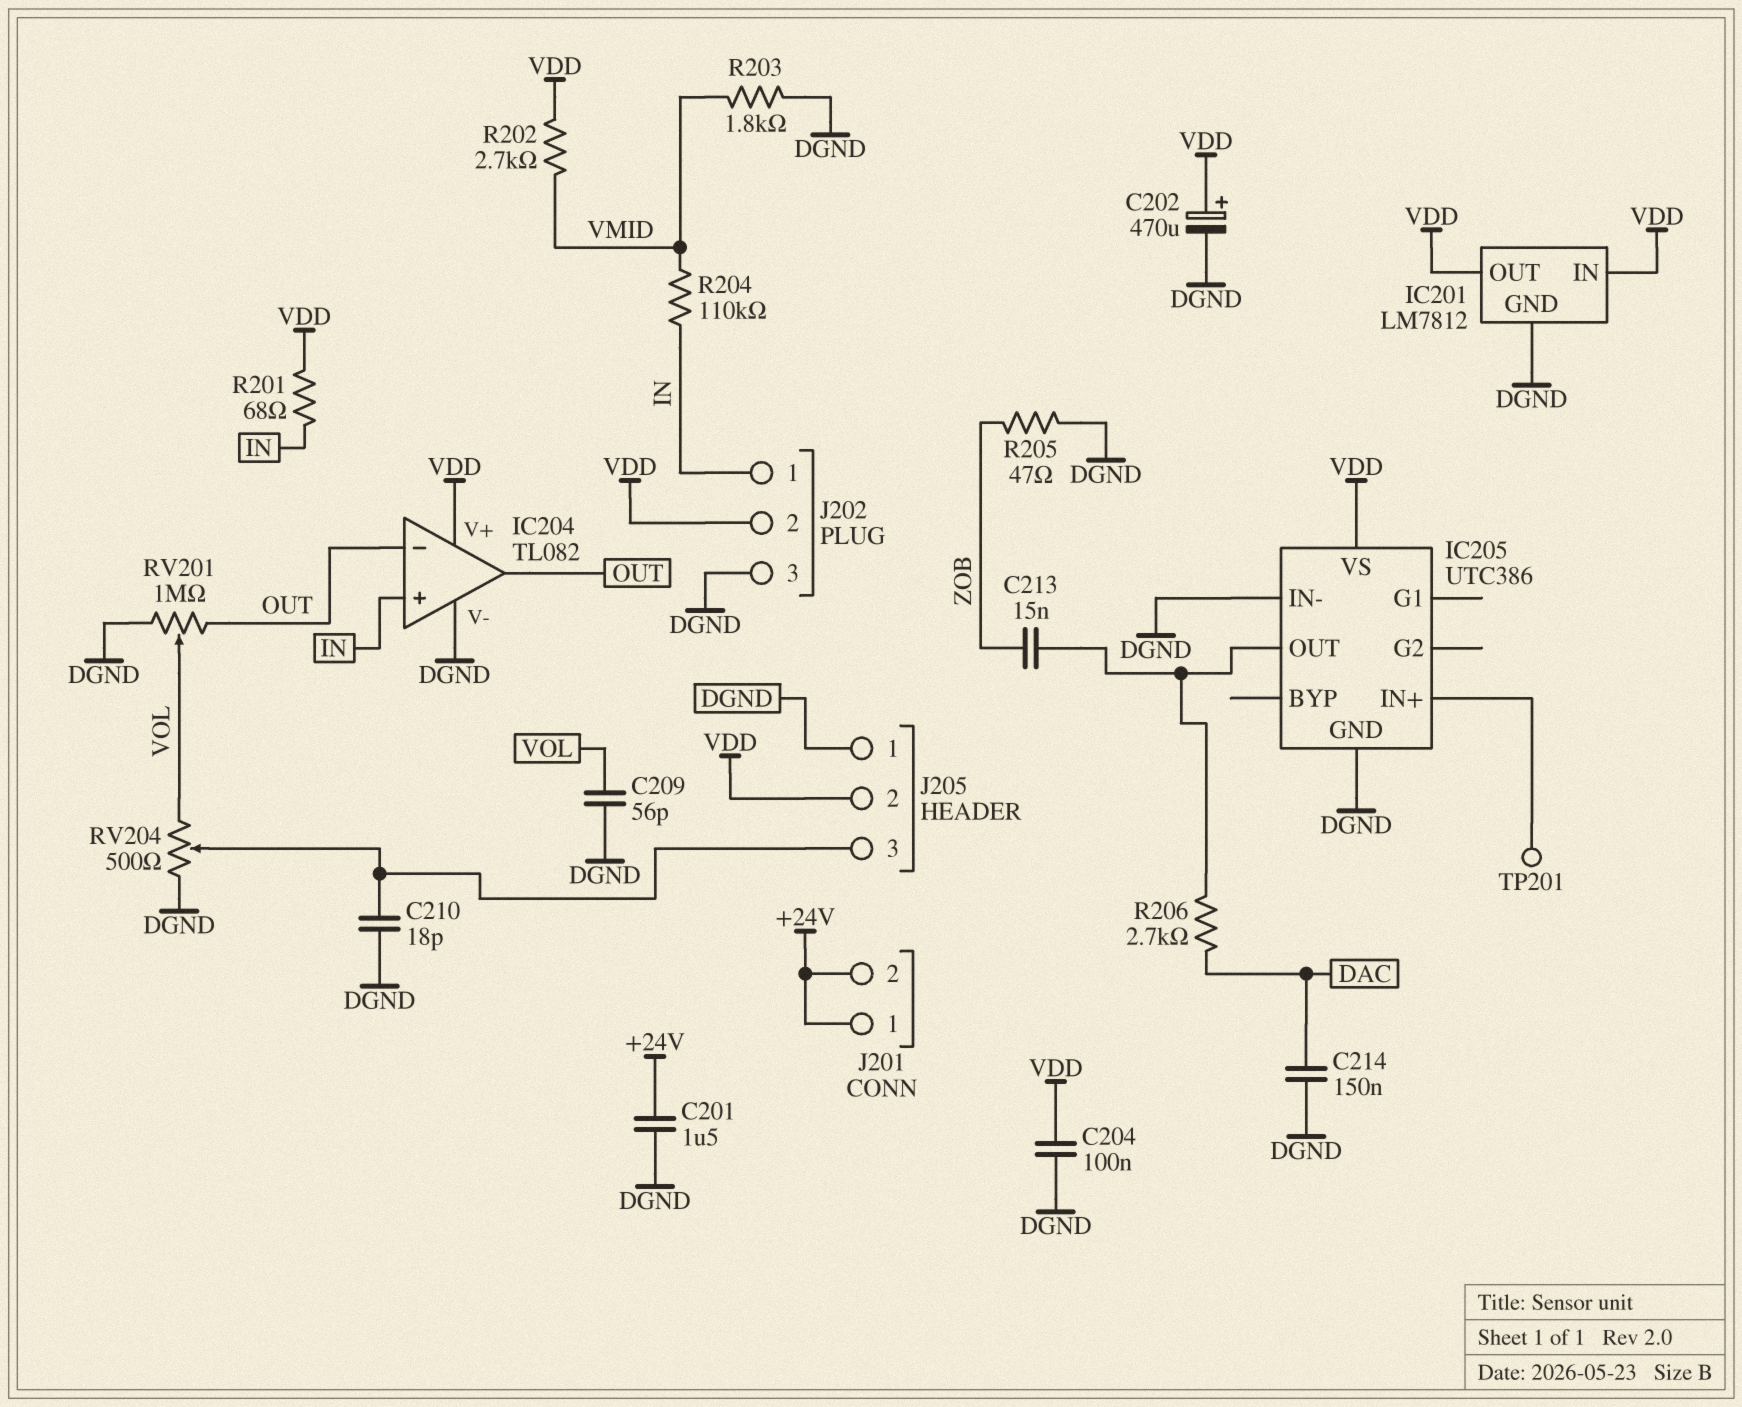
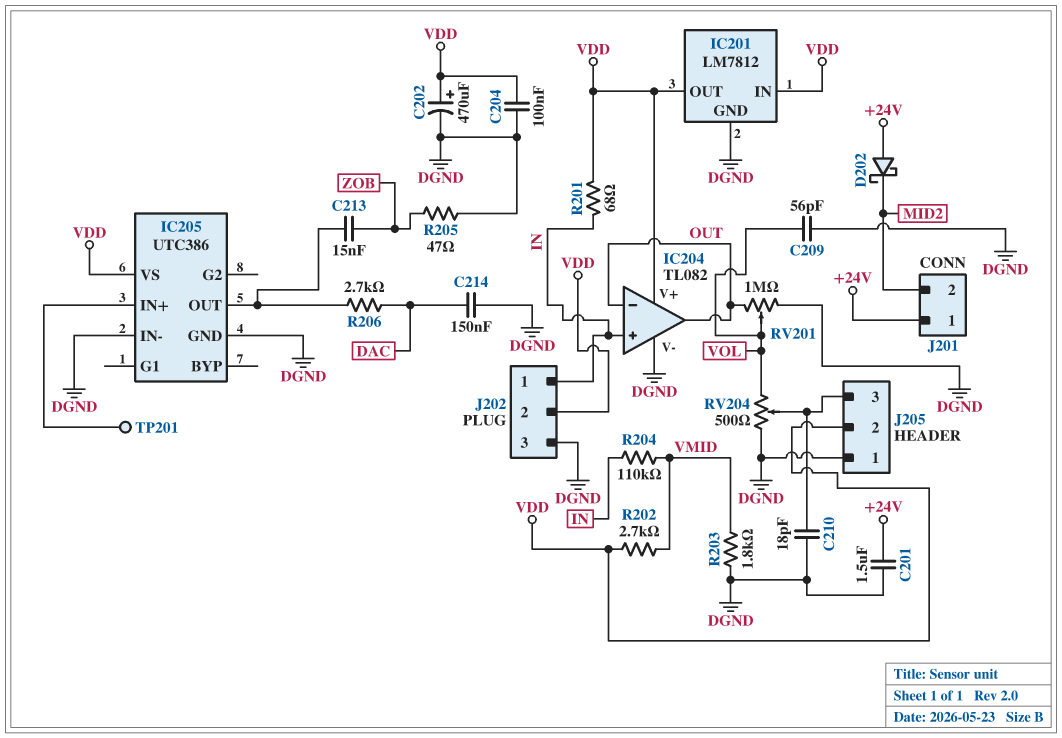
D202: none -> schottky (A +24V, K MID2)
J201 pin 2: +24V -> MID2

